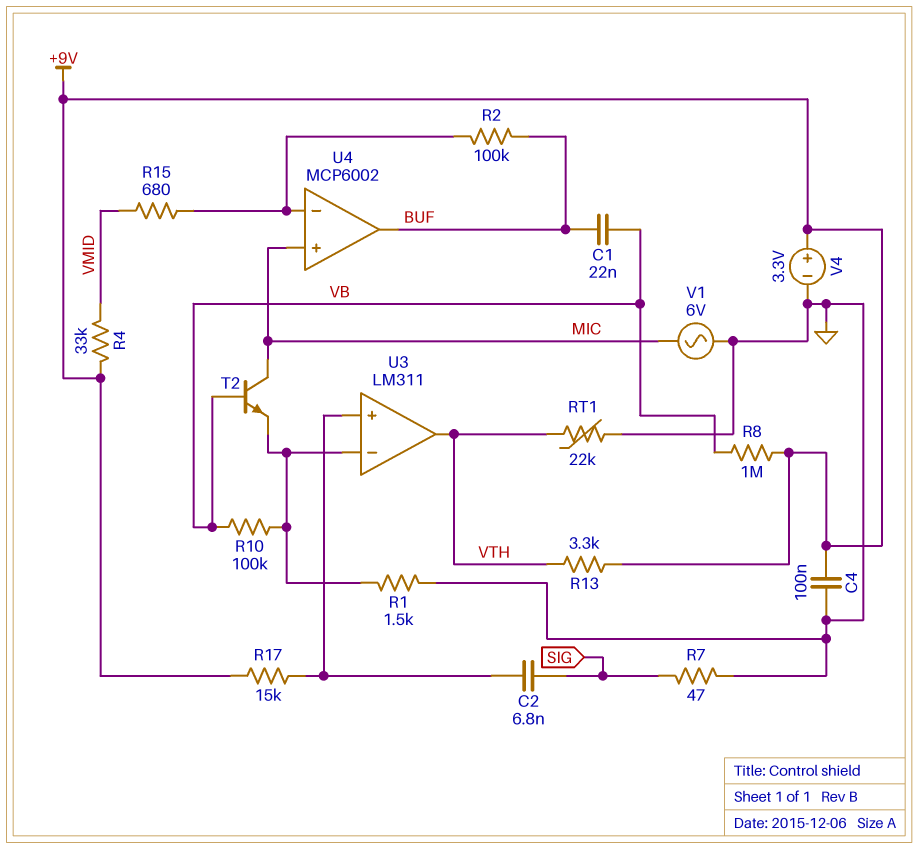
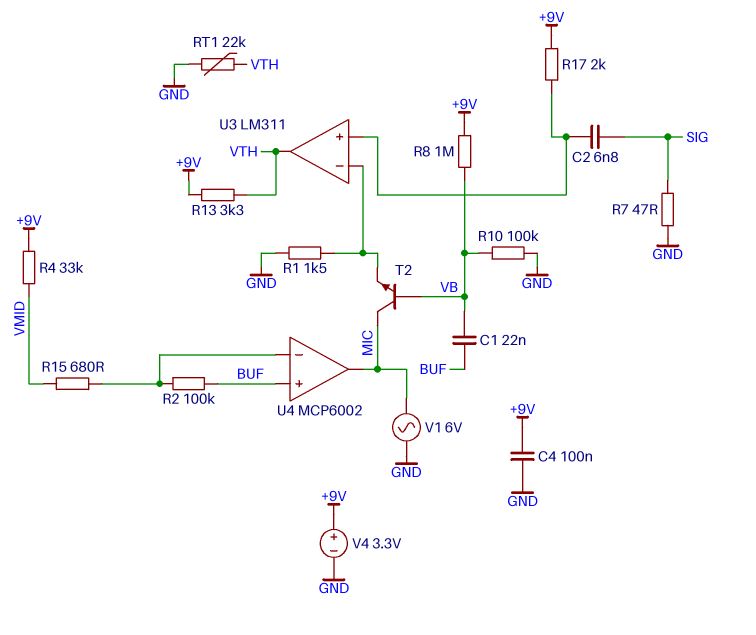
R10: 100k (U3/in-, VB) -> 100k (GND, VB)
R17: 15k (+9V, U3/in+) -> 2k (+9V, U3/in+)
U4 pin in+: MIC -> BUF
U4 pin out: BUF -> MIC

